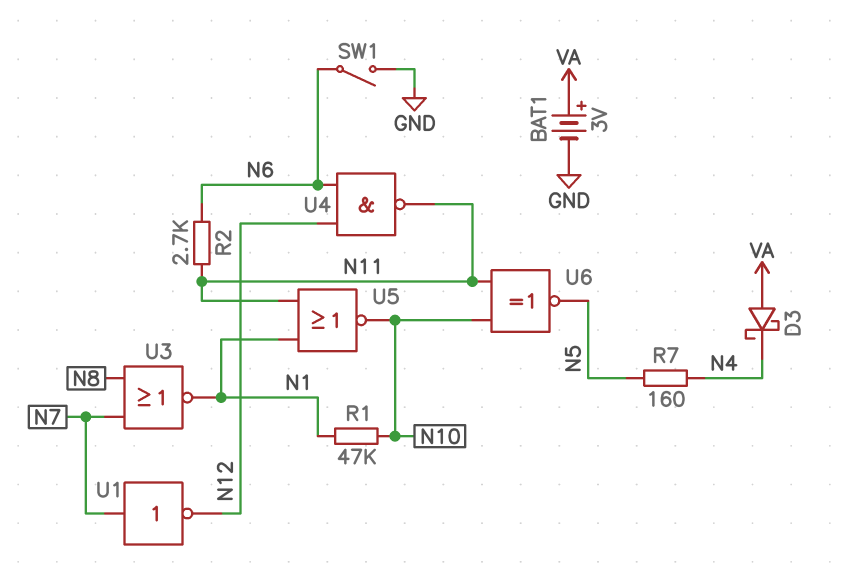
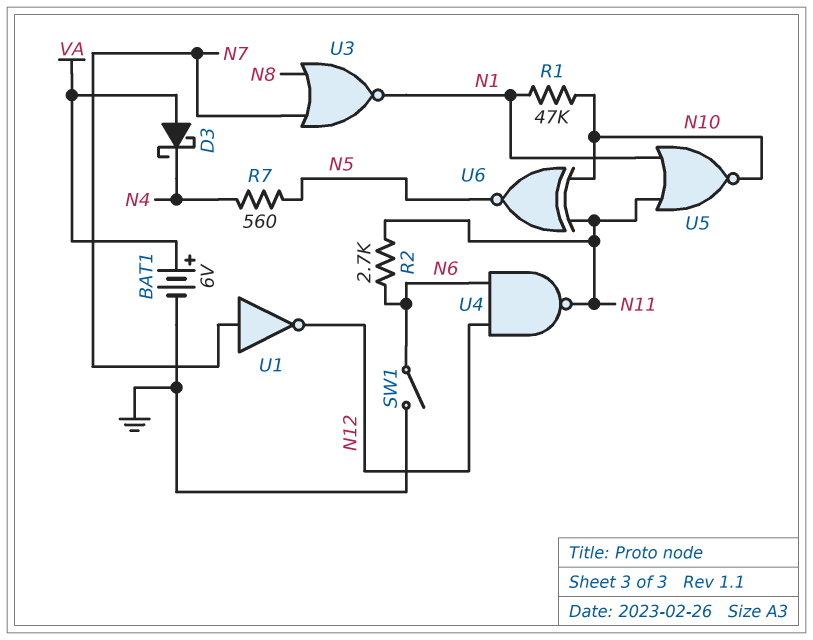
BAT1: 3V (plus VA, minus GND) -> 6V (plus VA, minus GND)
R7: 160 (N4, N5) -> 560 (N4, N5)

